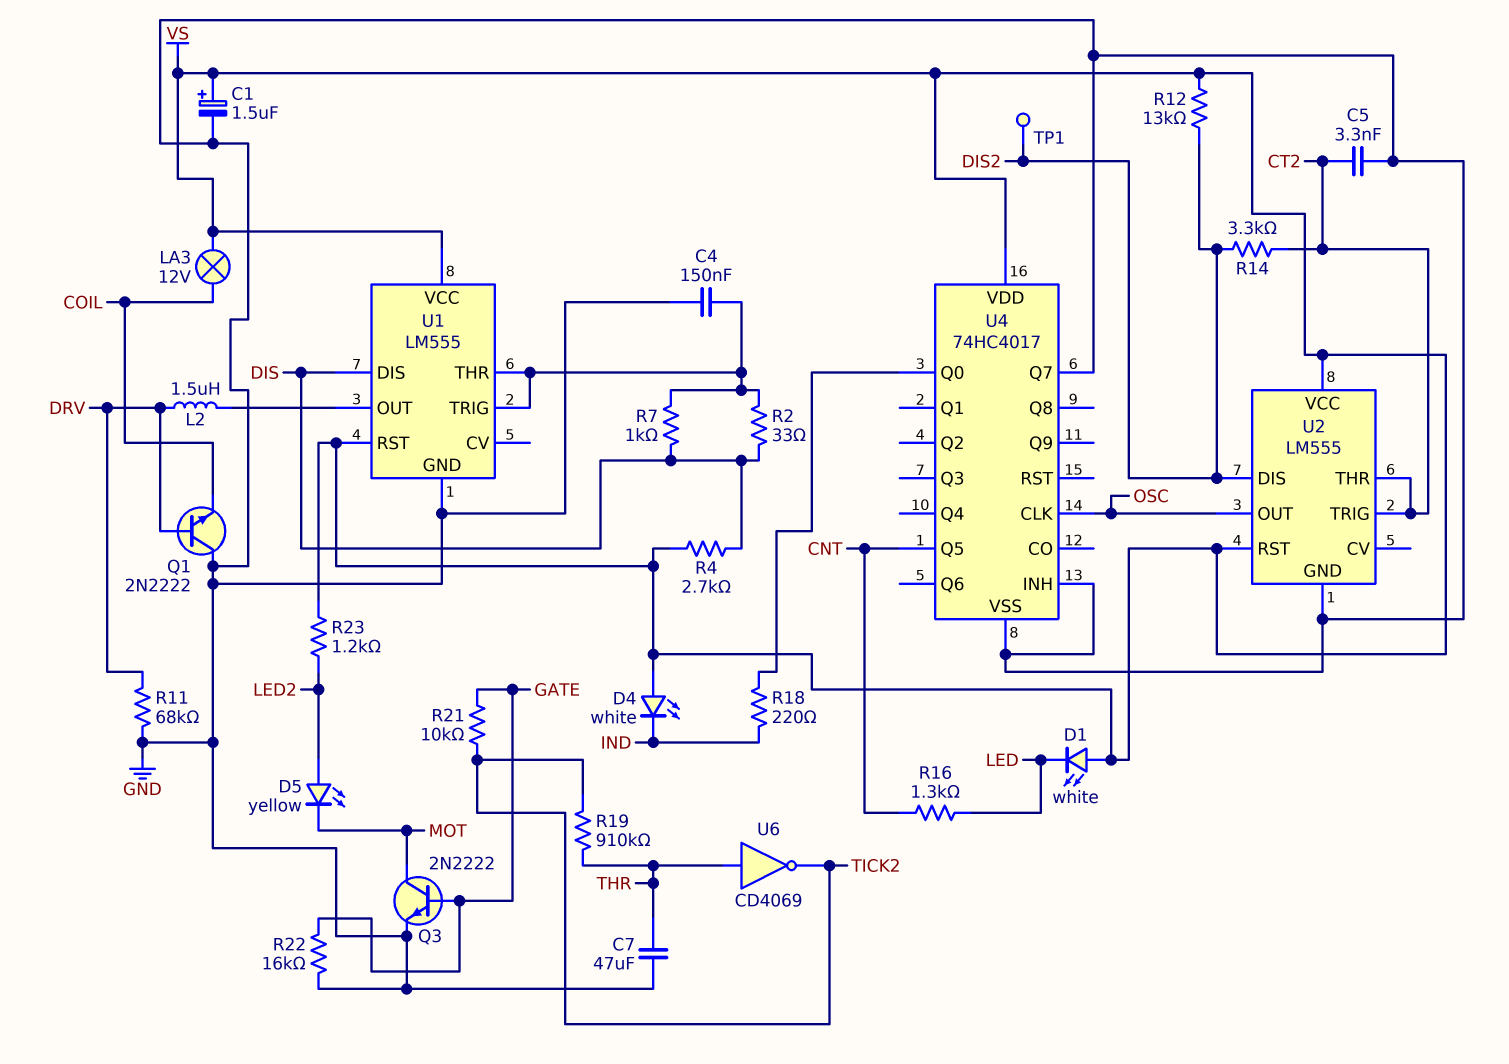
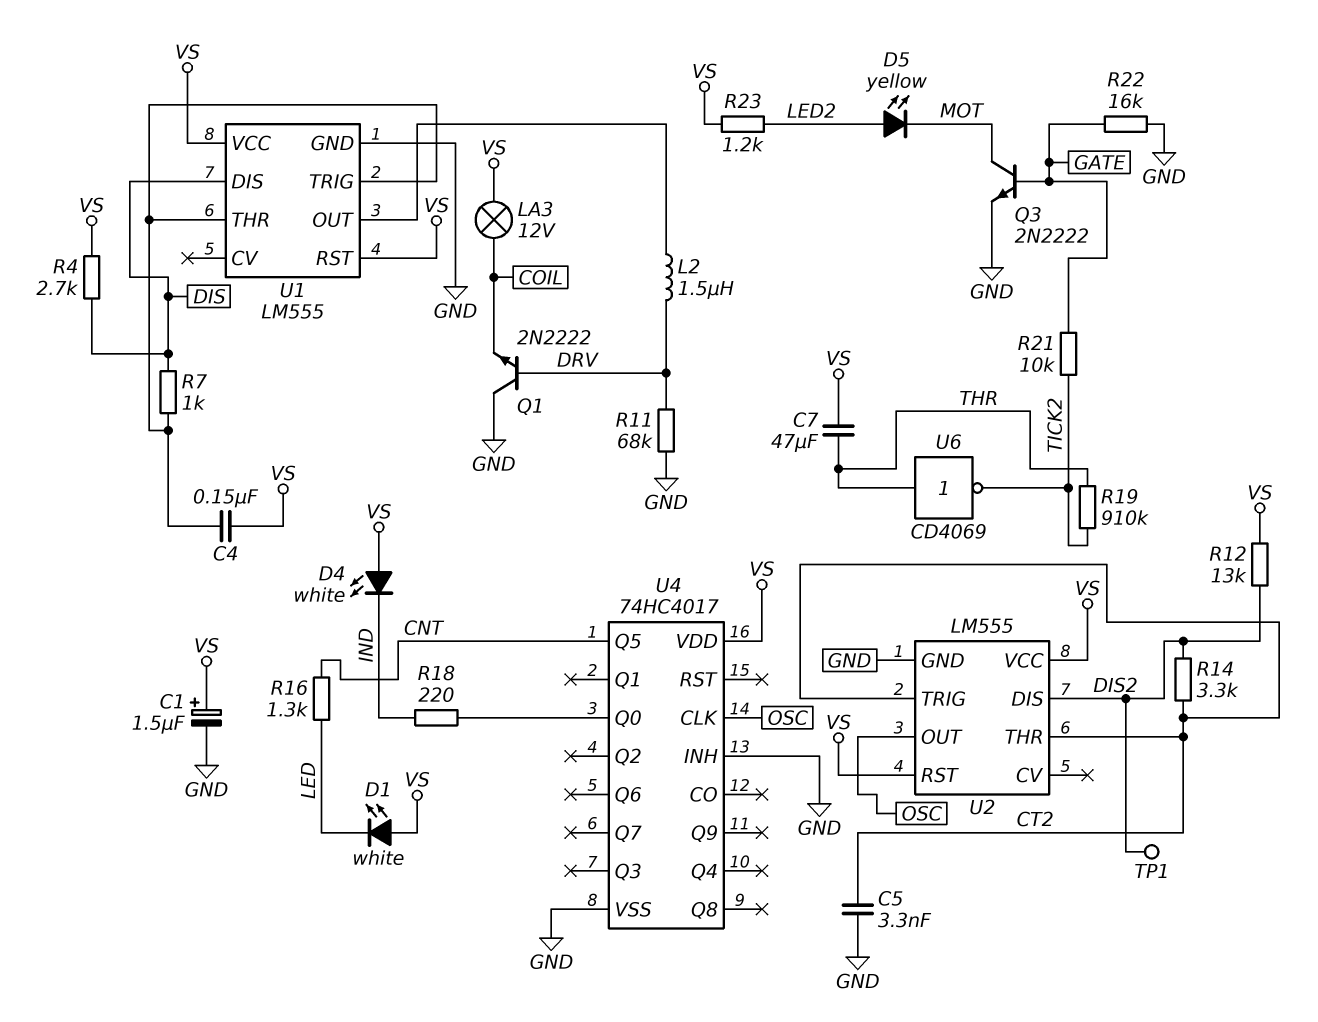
C4: 150nF (GND, U1/THR) -> 150nF (U1/THR, VS)
C7: 47uF (GND, THR) -> 47uF (THR, VS)
R2: 33 (DIS, U1/THR) -> none
U4 pin Q7: GND -> none

